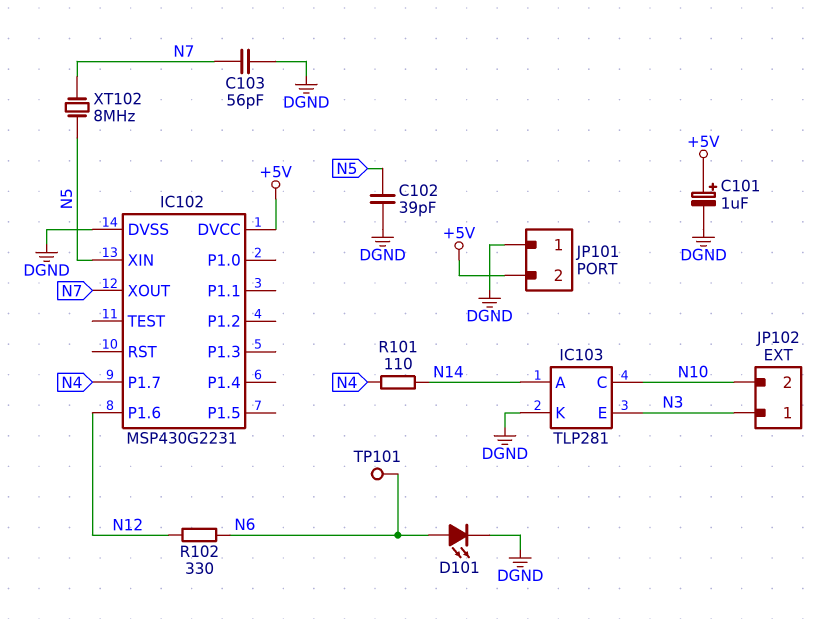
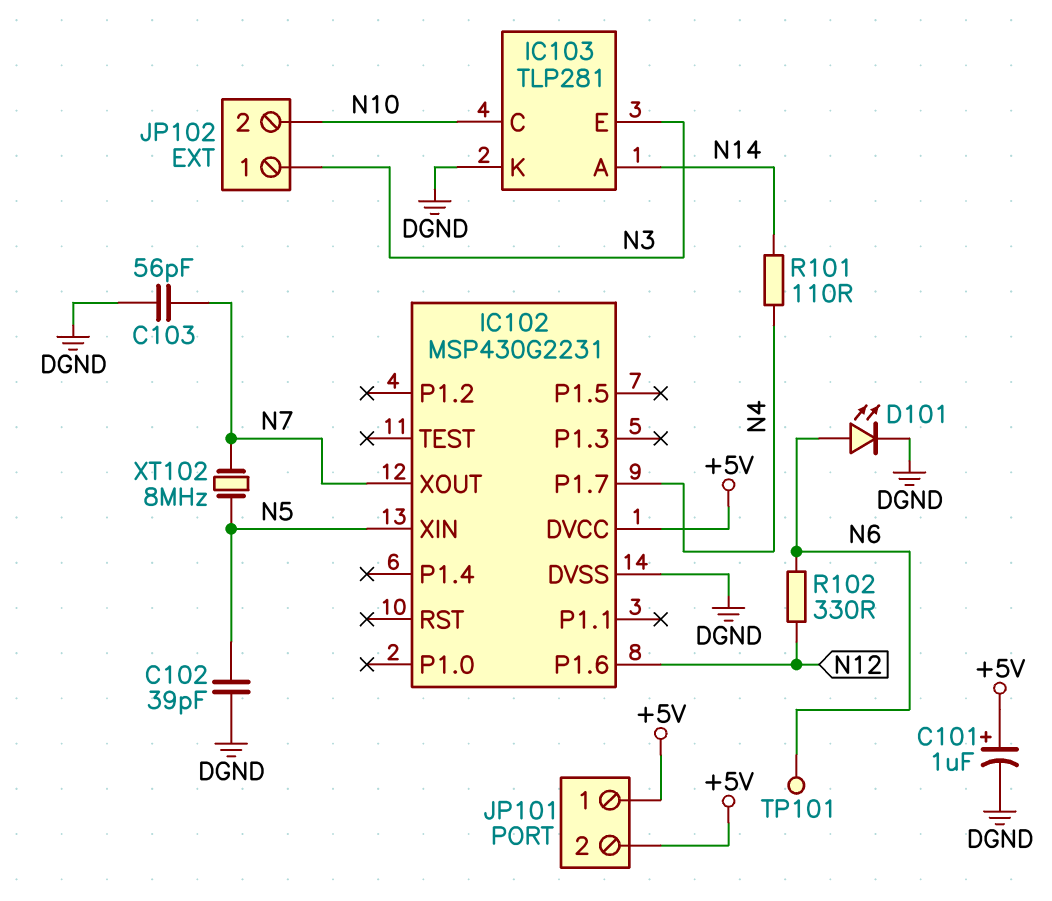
JP101 pin 1: DGND -> +5V

